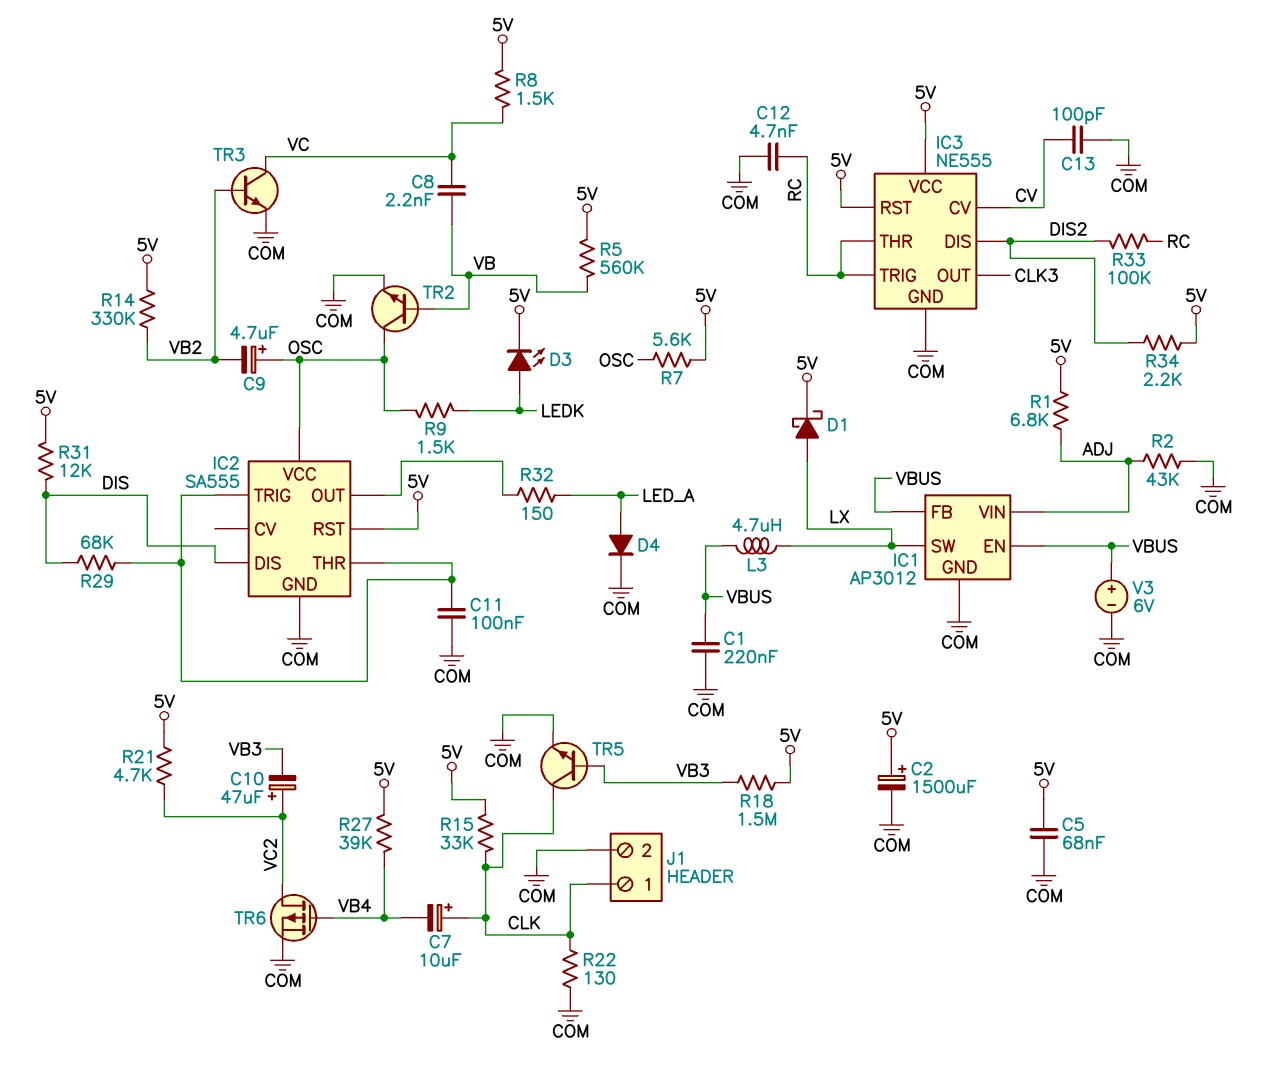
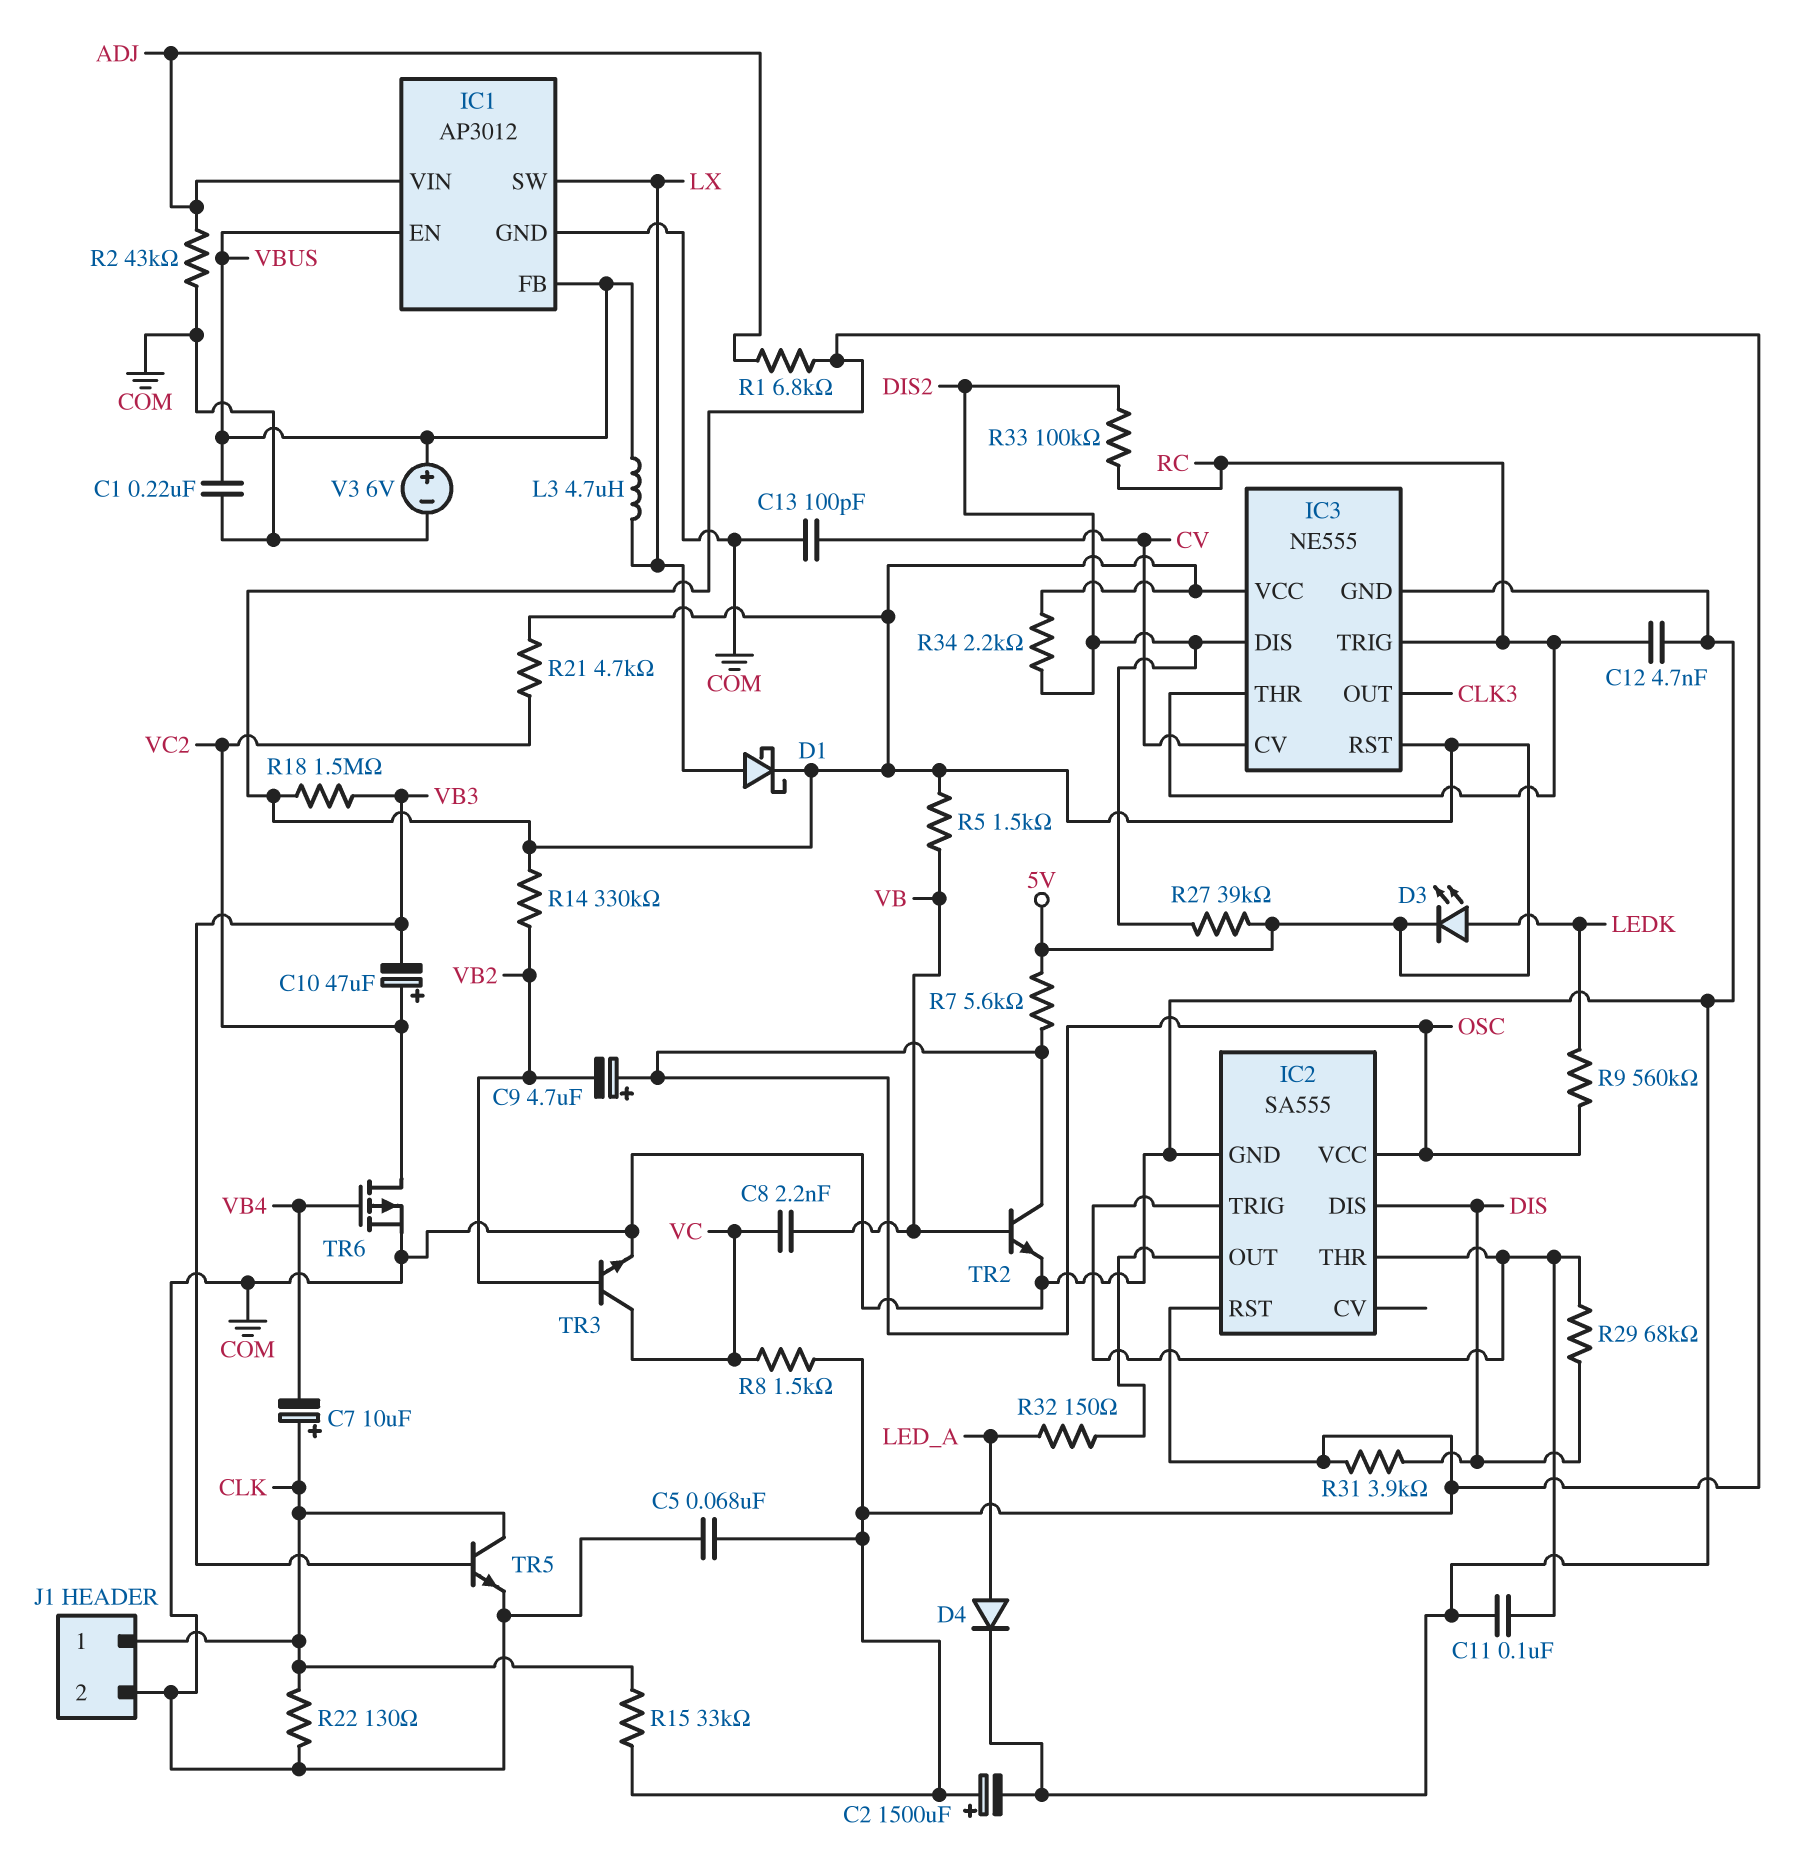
R5: 560k (5V, VB) -> 1.5k (5V, VB)
R9: 1.5k (LEDK, OSC) -> 560k (LEDK, OSC)
R27: 39k (5V, VB4) -> 39k (5V, DIS2)
R31: 12k (5V, DIS) -> 3.9k (5V, DIS)

